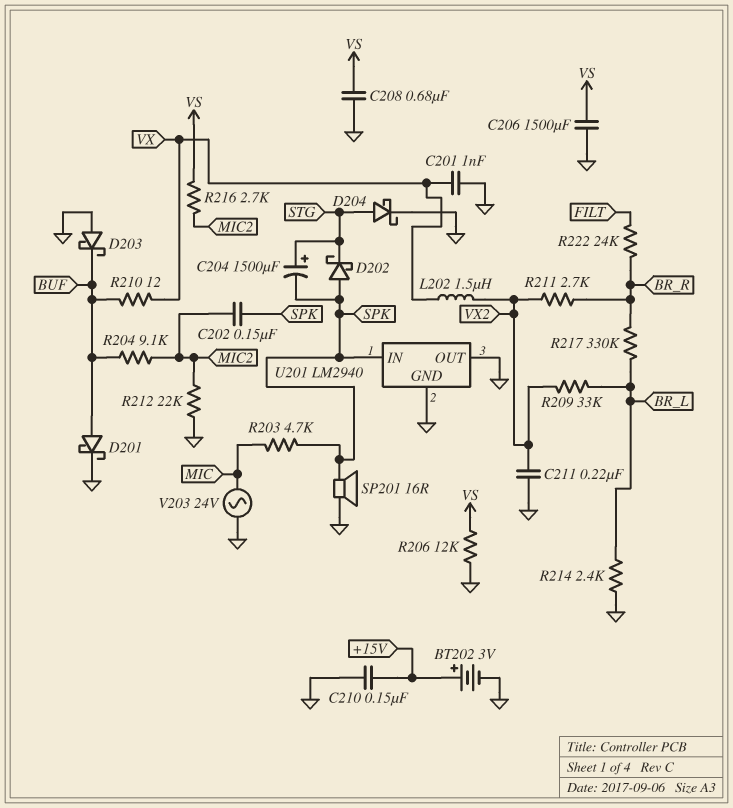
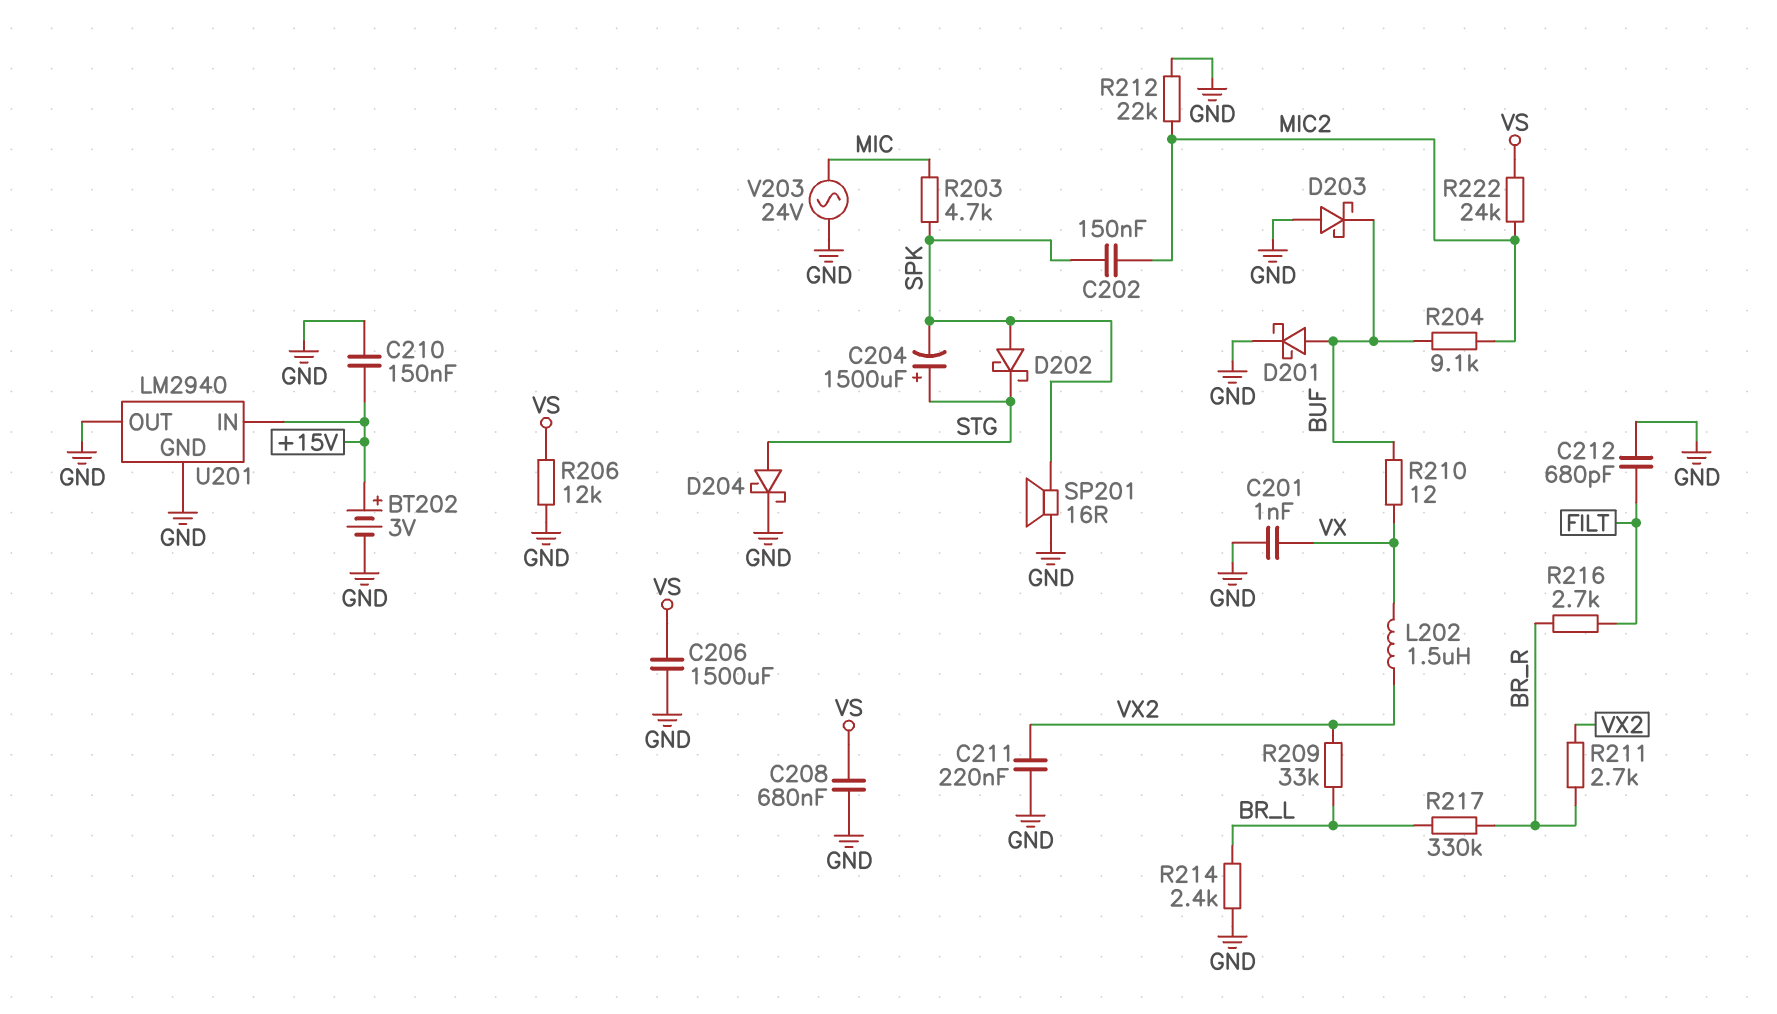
C212: none -> 680pF (FILT, GND)
R216: 2.7k (MIC2, VS) -> 2.7k (BR_R, FILT)
R222: 24k (BR_R, FILT) -> 24k (MIC2, VS)
U201 pin IN: SPK -> +15V

